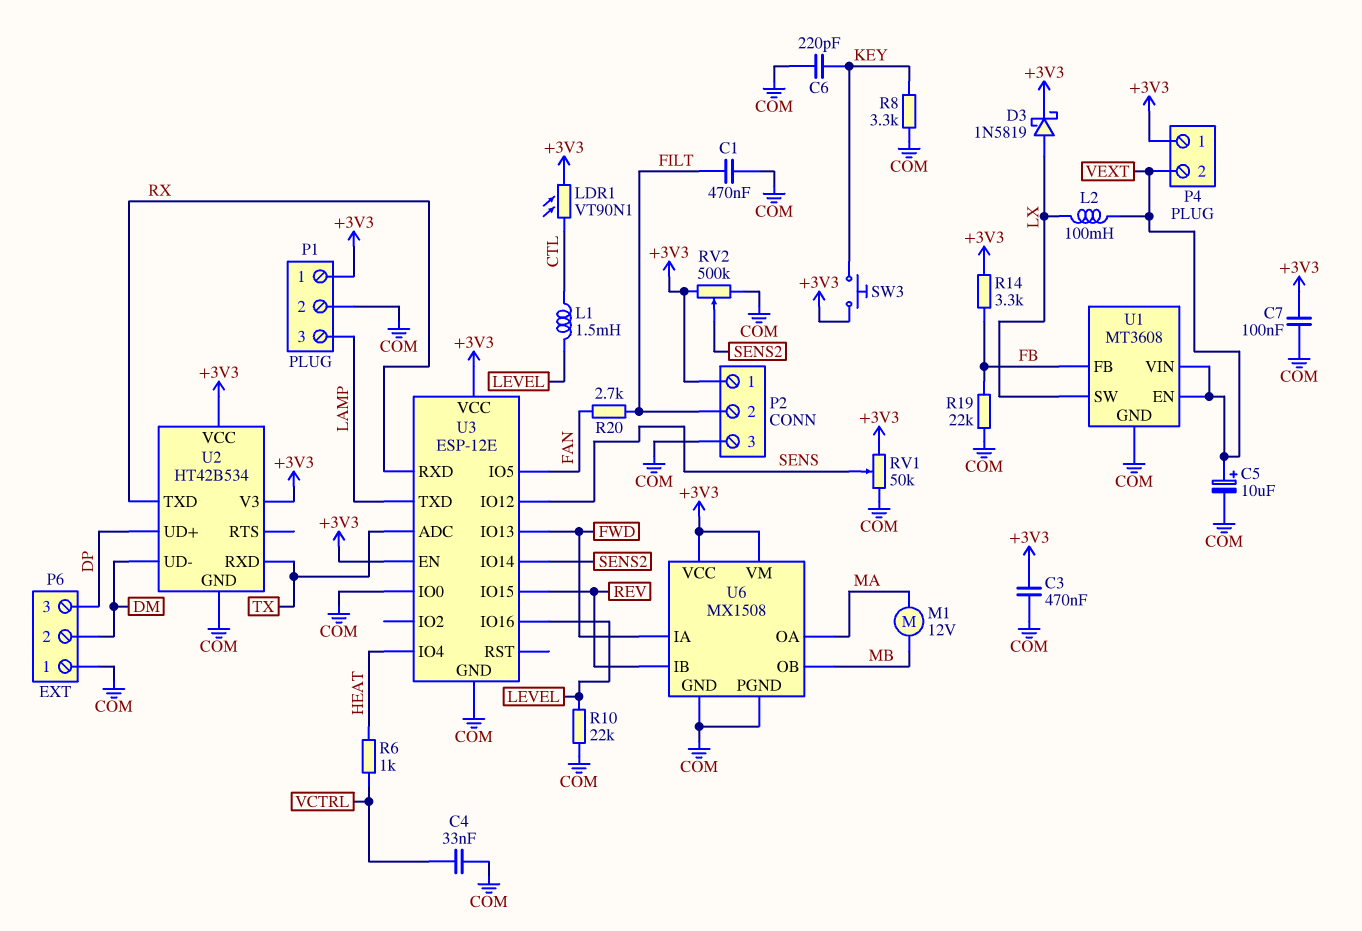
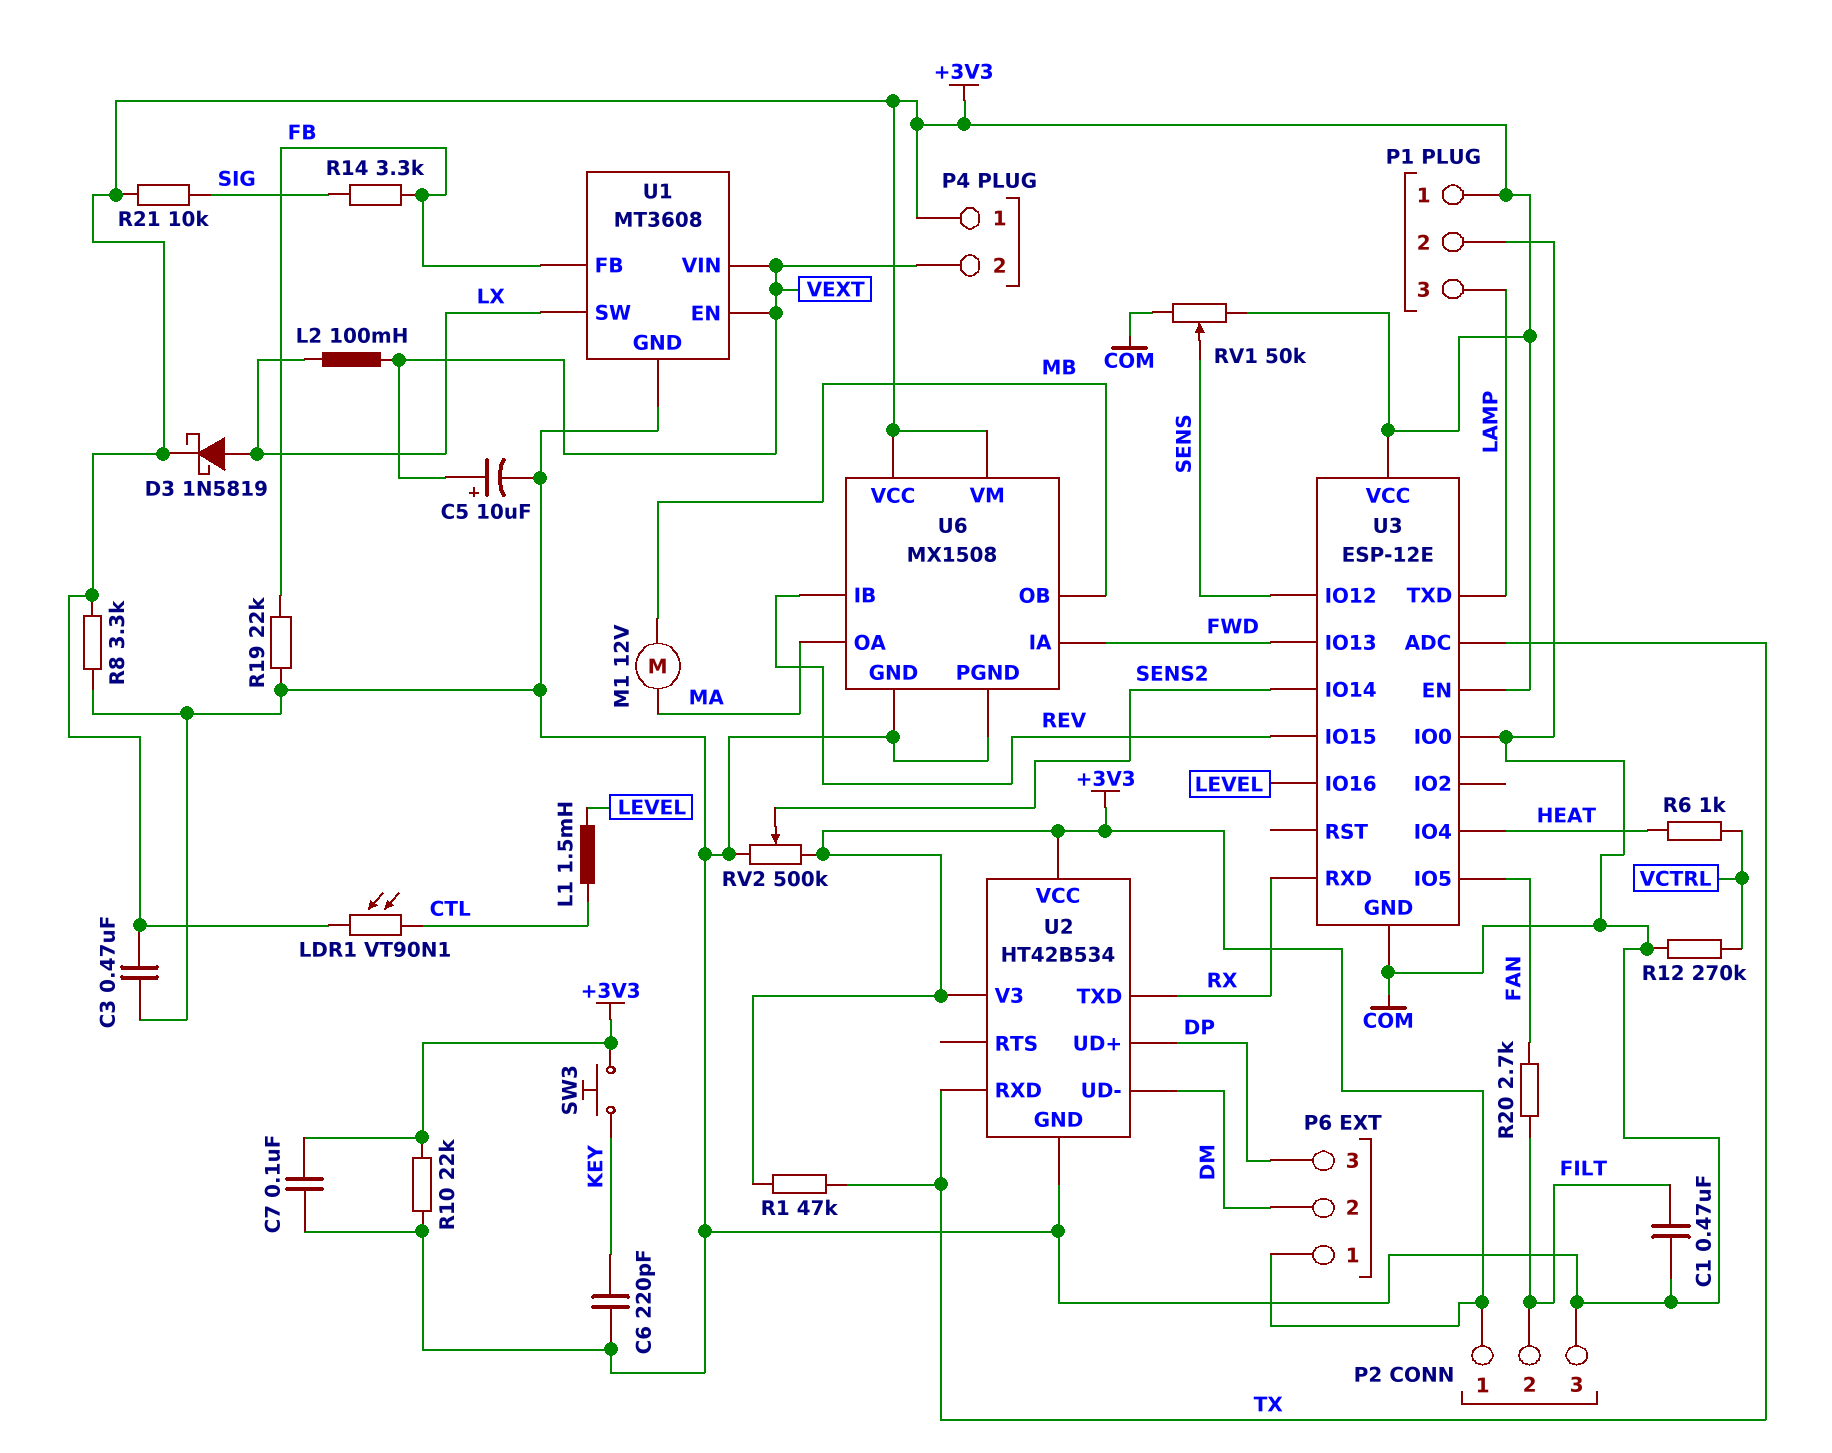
C4: 33nF (COM, VCTRL) -> none
P6 pin 1: COM -> +3V3
R1: none -> 47k (+3V3, TX)
R8: 3.3k (COM, KEY) -> 3.3k (+3V3, COM)
R10: 22k (COM, LEVEL) -> 22k (+3V3, COM)
R12: none -> 270k (COM, VCTRL)
R14: 3.3k (+3V3, FB) -> 3.3k (FB, SIG)
R21: none -> 10k (+3V3, SIG)

